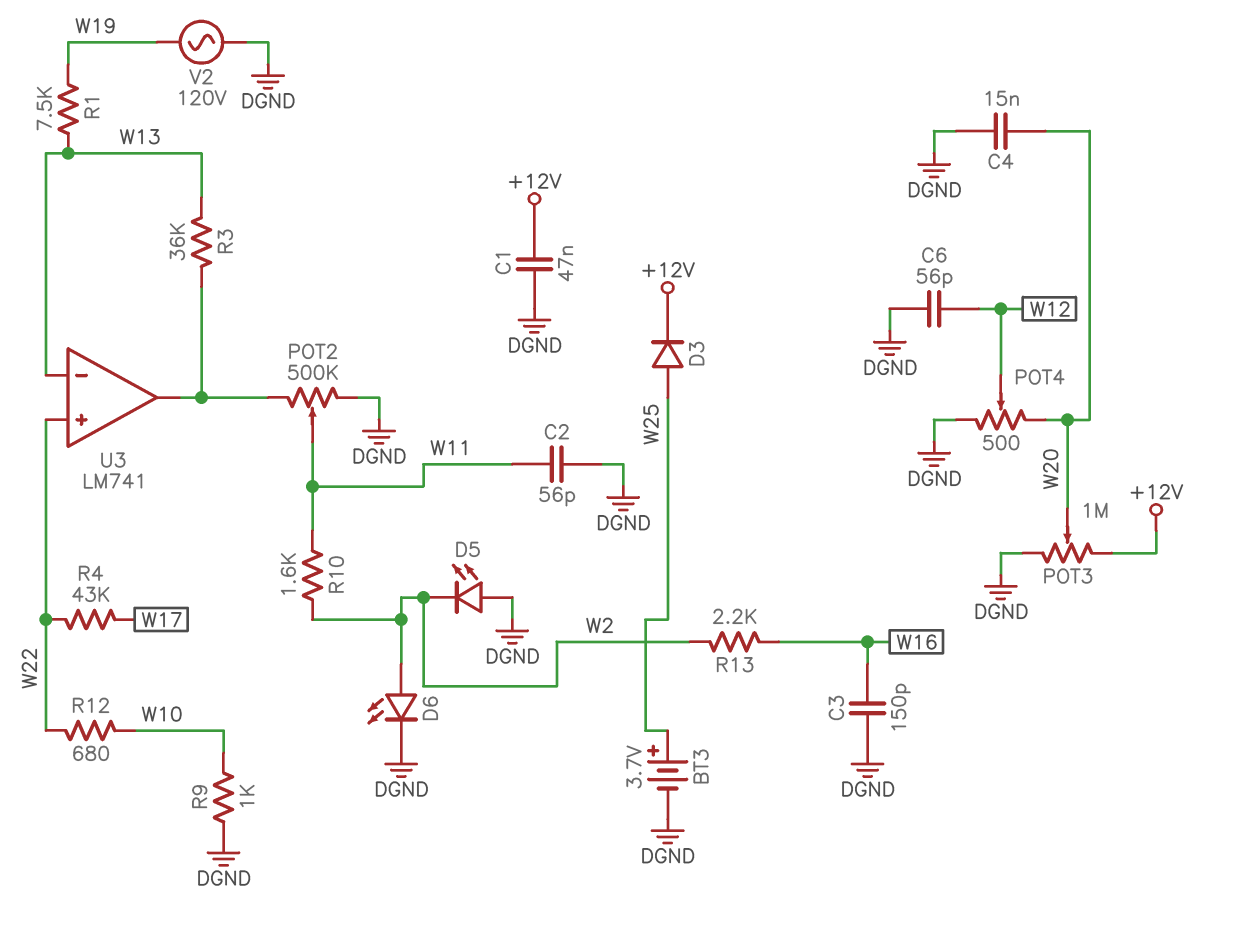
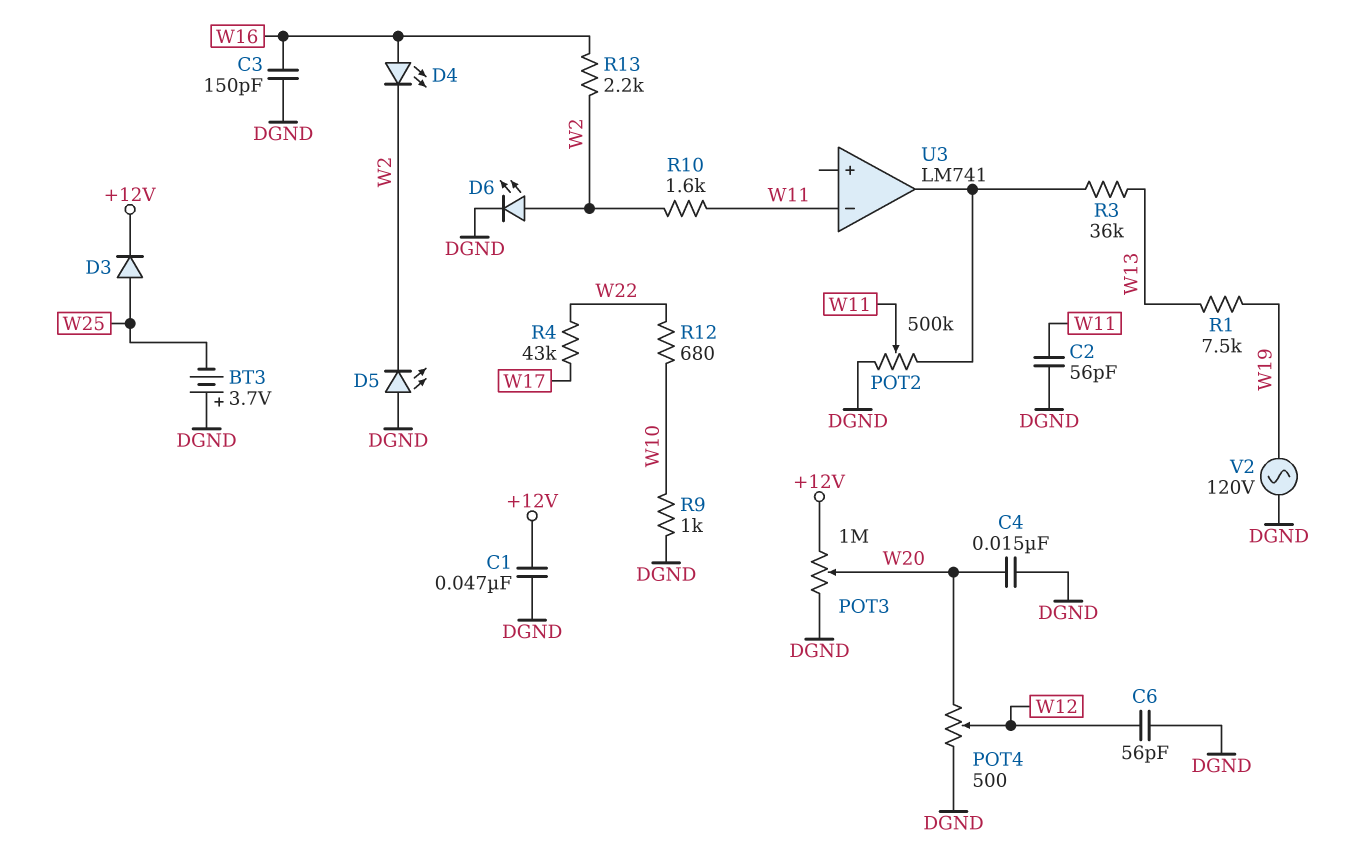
BT3: 3.7V (plus W25, minus DGND) -> 3.7V (plus DGND, minus W25)
D4: none -> LED (A W16, K W2)
U3 pin in+: W22 -> none
U3 pin in-: W13 -> W11

